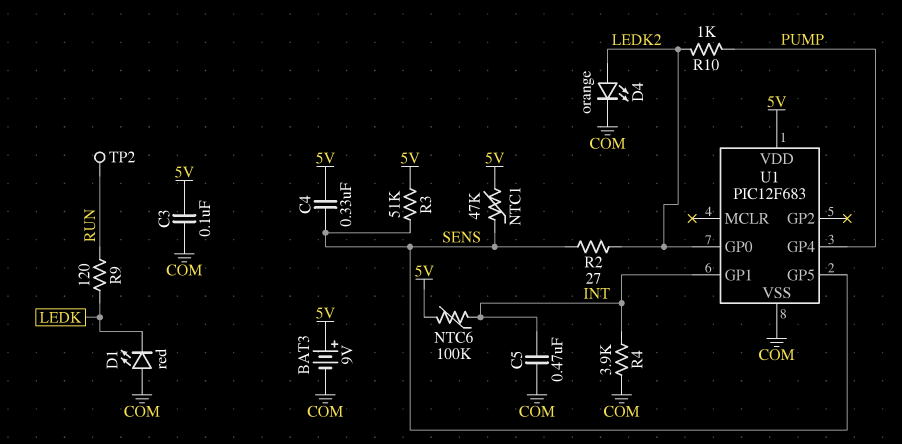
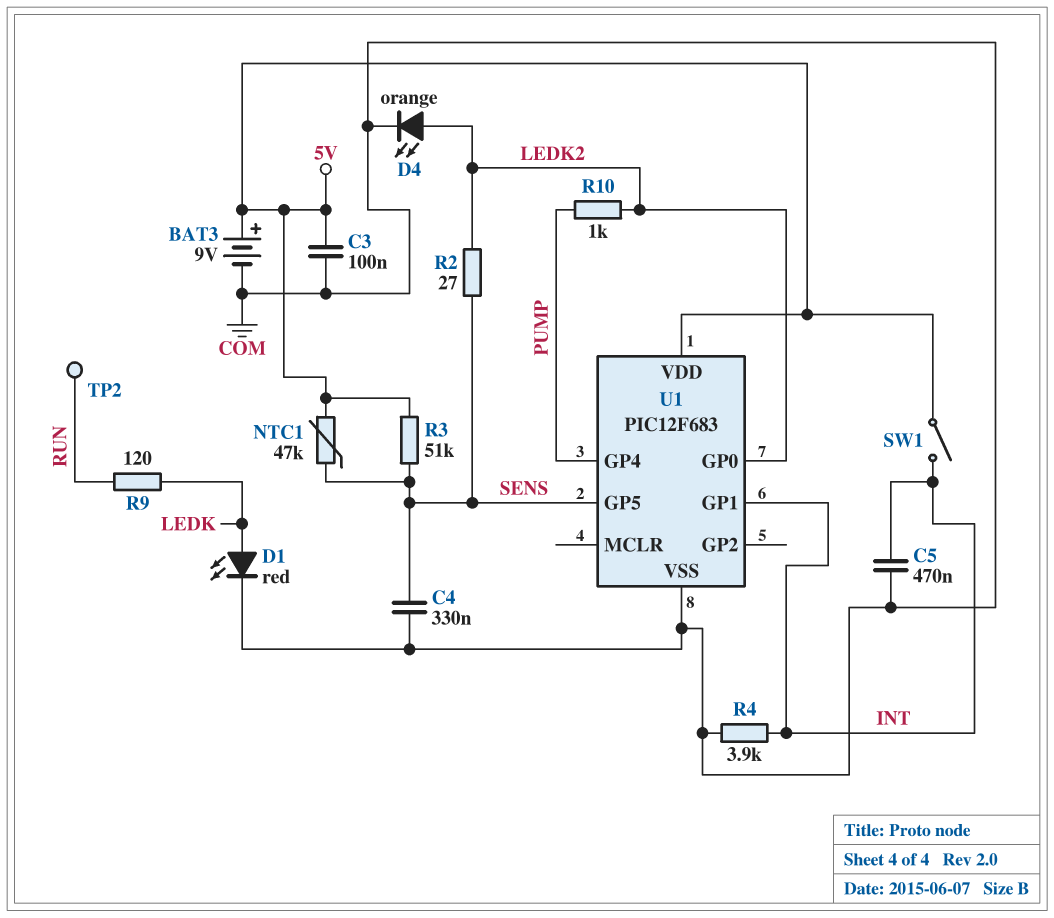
C4: 330nF (5V, SENS) -> 330nF (COM, SENS)
D1: LED red (A COM, K LEDK) -> LED red (A LEDK, K COM)
NTC6: 100k (5V, INT) -> none
SW1: none -> switch (5V, INT)

